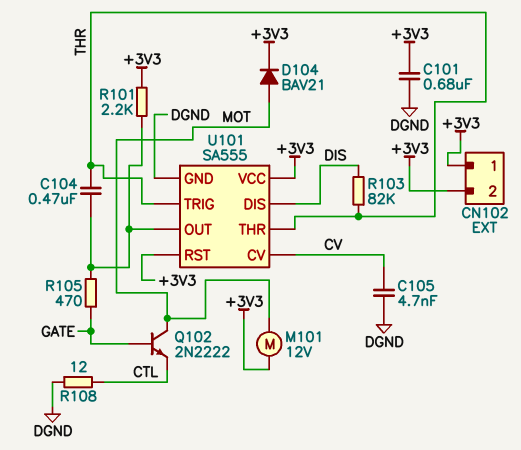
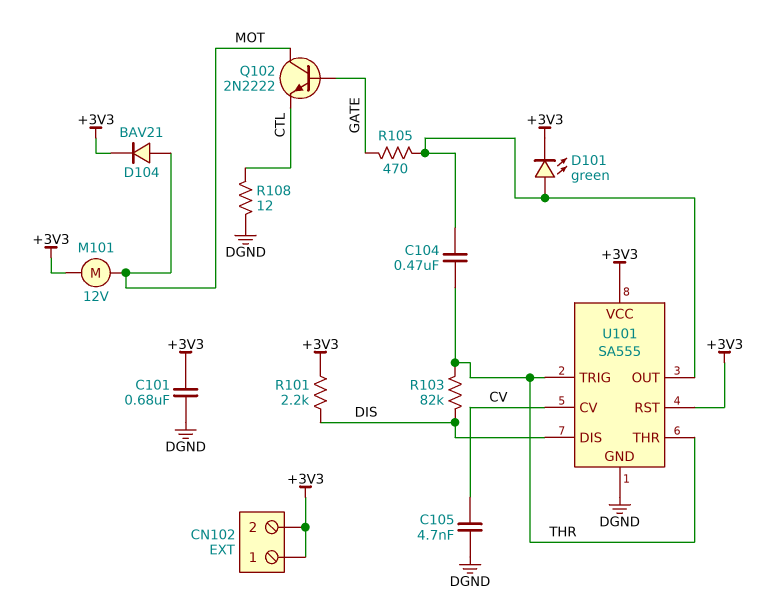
D101: none -> LED green (A U101/OUT, K +3V3)
R101: 2.2k (+3V3, U101/OUT) -> 2.2k (+3V3, DIS)

